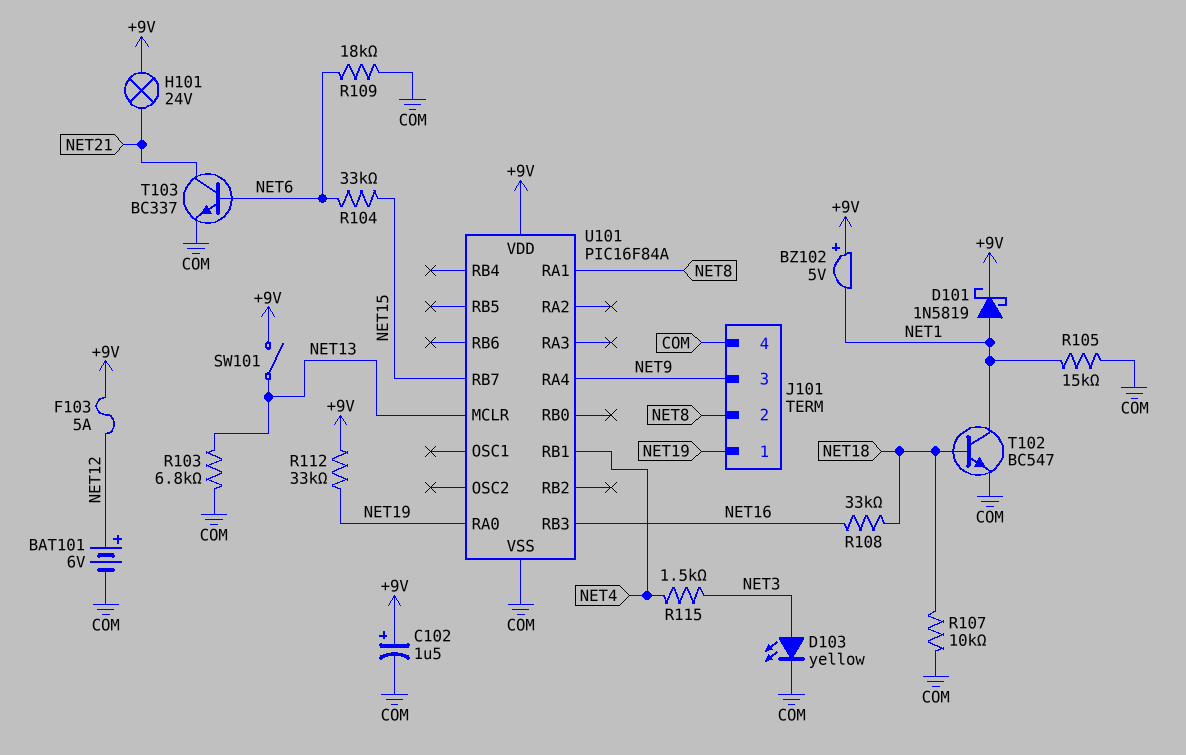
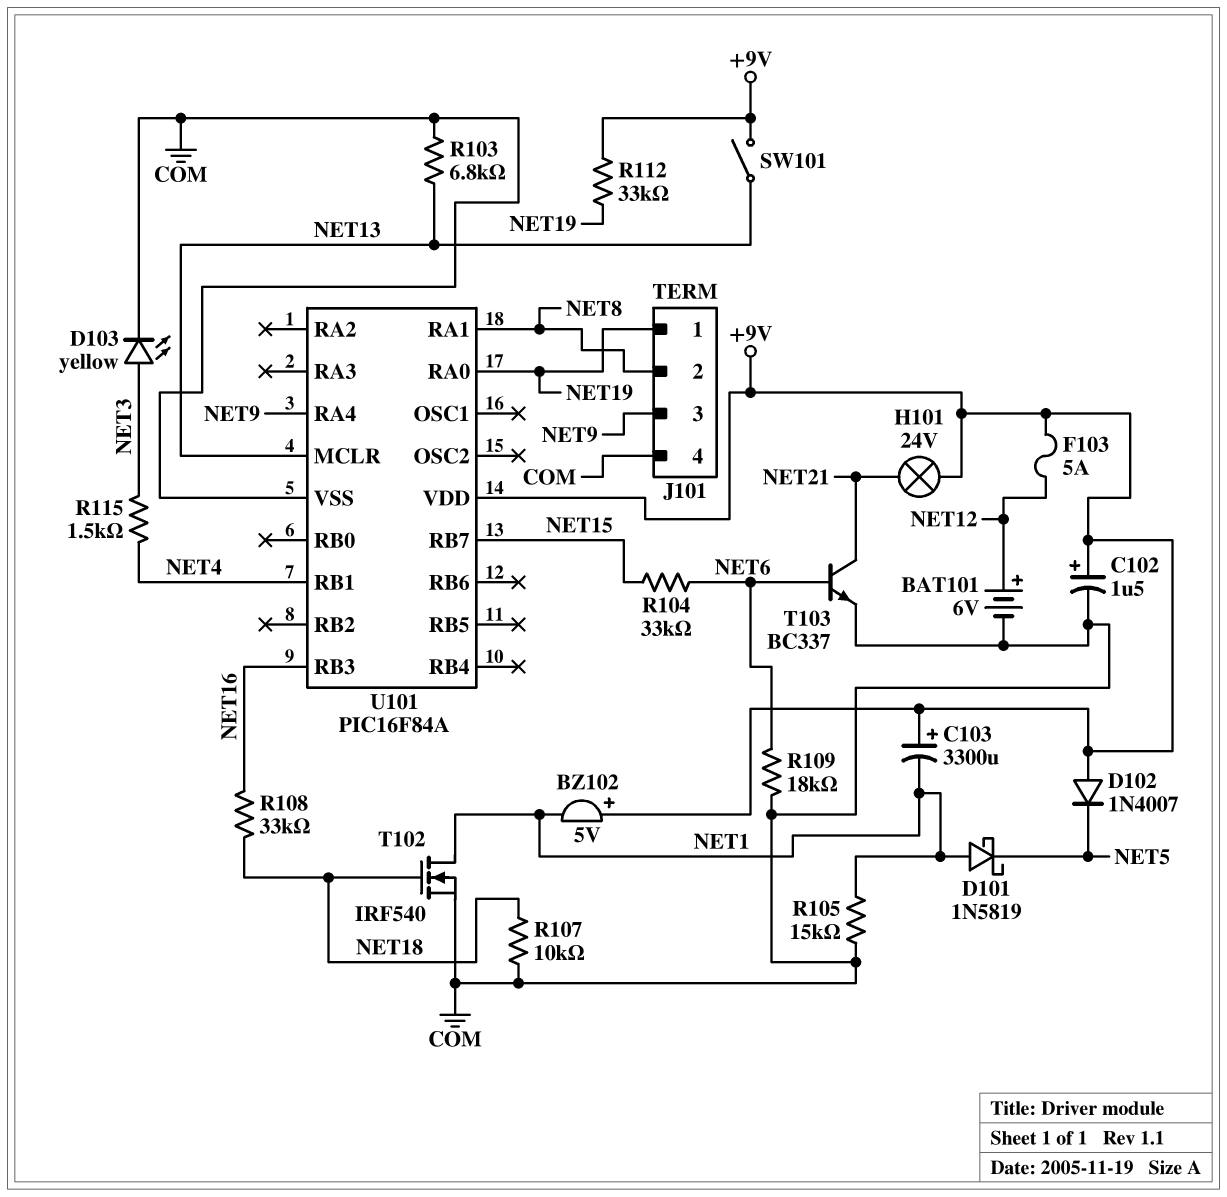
C103: none -> 3300uF (plus +9V, minus NET1)
D101: schottky 1N5819 (A NET1, K +9V) -> schottky 1N5819 (A NET1, K NET5)
D102: none -> diode 1N4007 (A +9V, K NET5)
T102: NPN BC547 (B NET18, C NET1, E COM) -> NMOS IRF540 (G NET18, D NET1, S COM)

